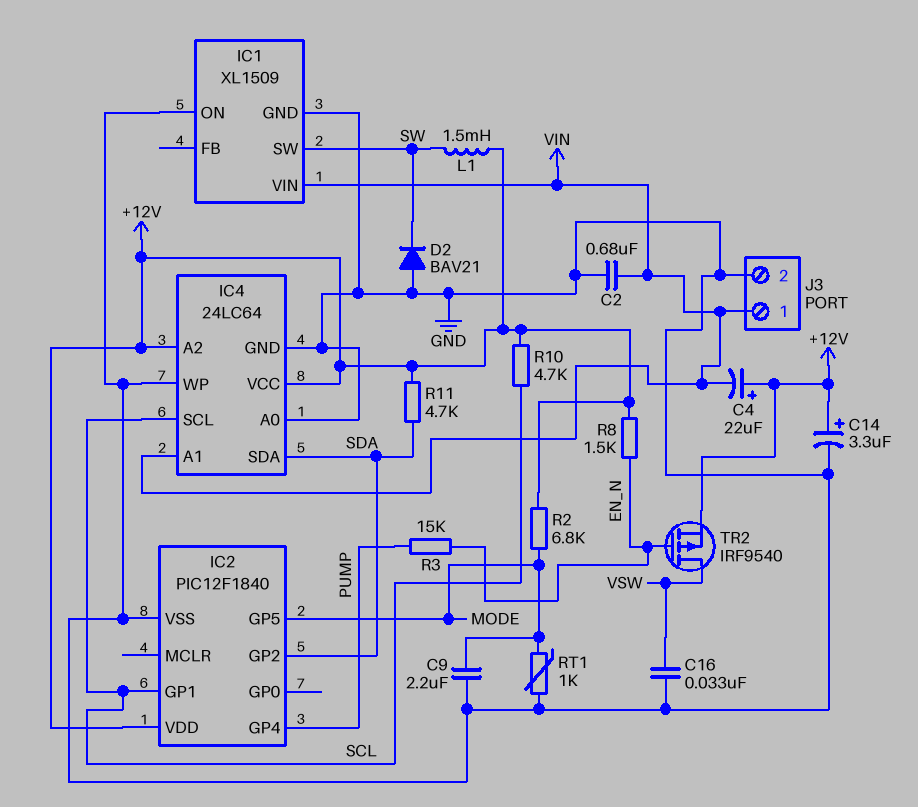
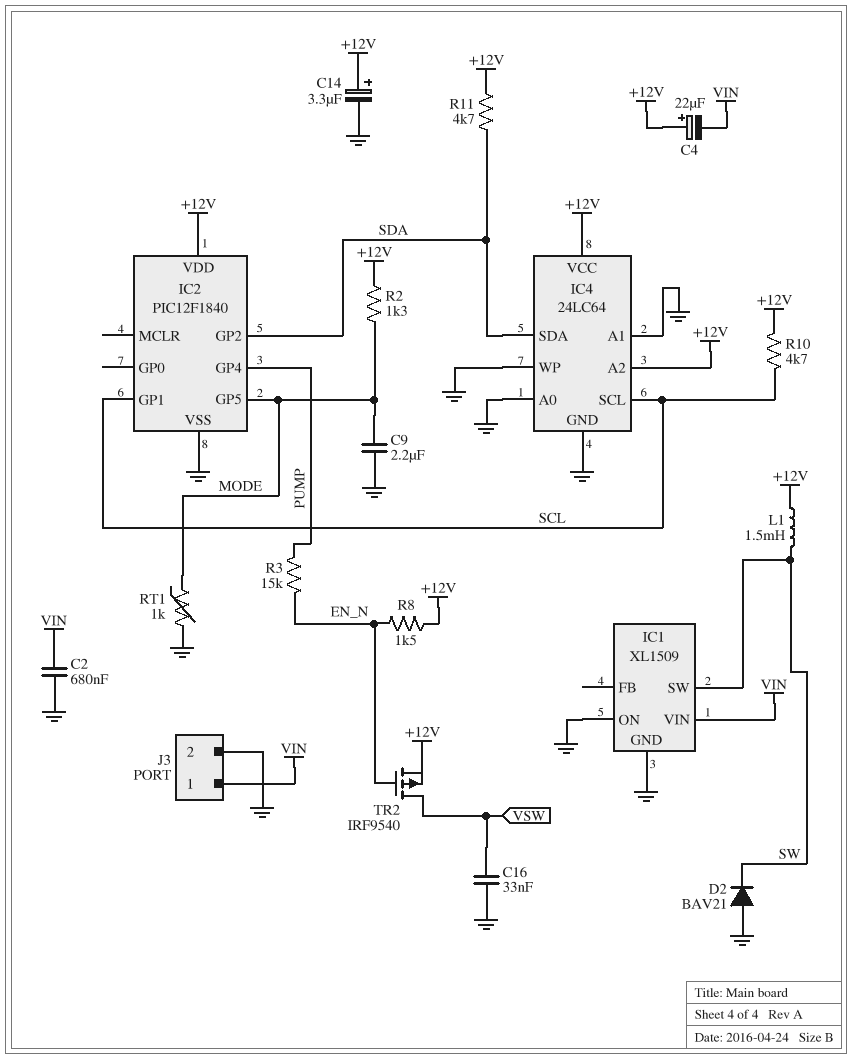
IC4 pin A1: VIN -> GND
R2: 6.8k (+12V, MODE) -> 1.3k (+12V, MODE)

